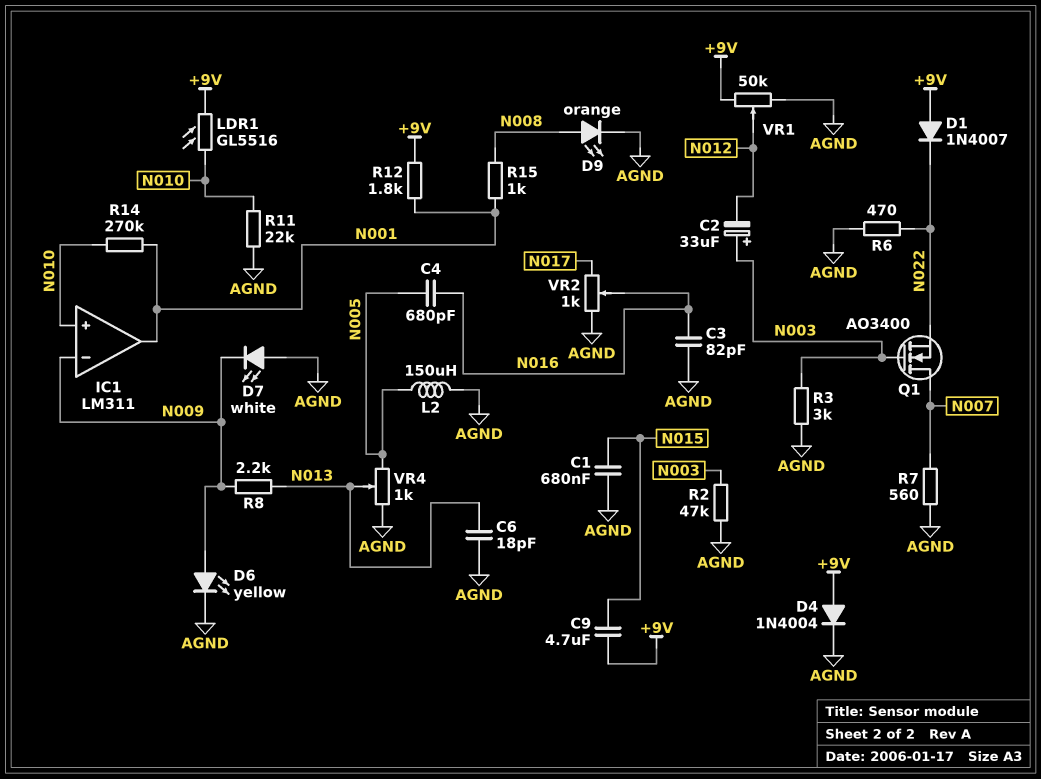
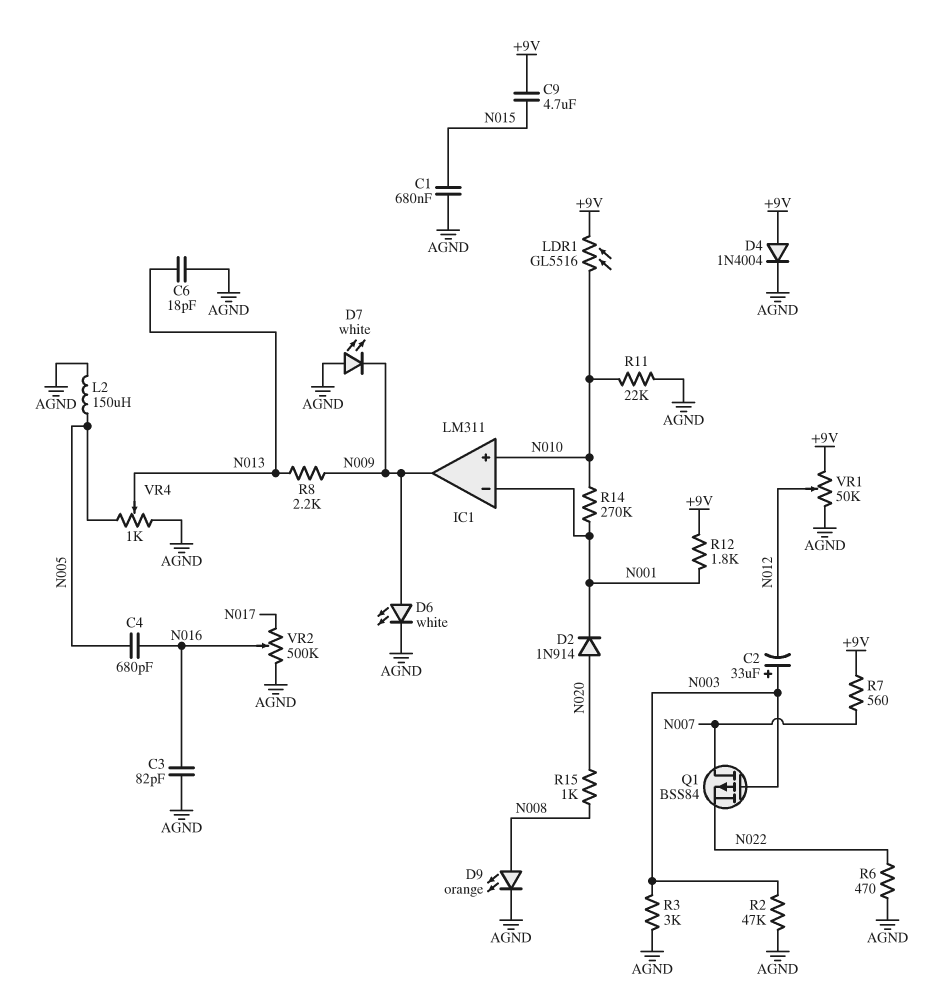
D1: diode 1N4007 (A +9V, K N022) -> none
D2: none -> diode 1N914 (A N020, K N001)
D6: LED yellow (A N009, K AGND) -> LED white (A N009, K AGND)
IC1 pin in-: N009 -> N001
IC1 pin out: N001 -> N009
Q1: NMOS AO3400 (G N003, D N007, S N022) -> PMOS BSS84 (G N003, D N007, S N022)
R7: 560 (AGND, N007) -> 560 (+9V, N007)
R15: 1k (N001, N008) -> 1k (N008, N020)
VR2: 1k (AGND, N017, wiper N016) -> 500k (AGND, N017, wiper N016)

